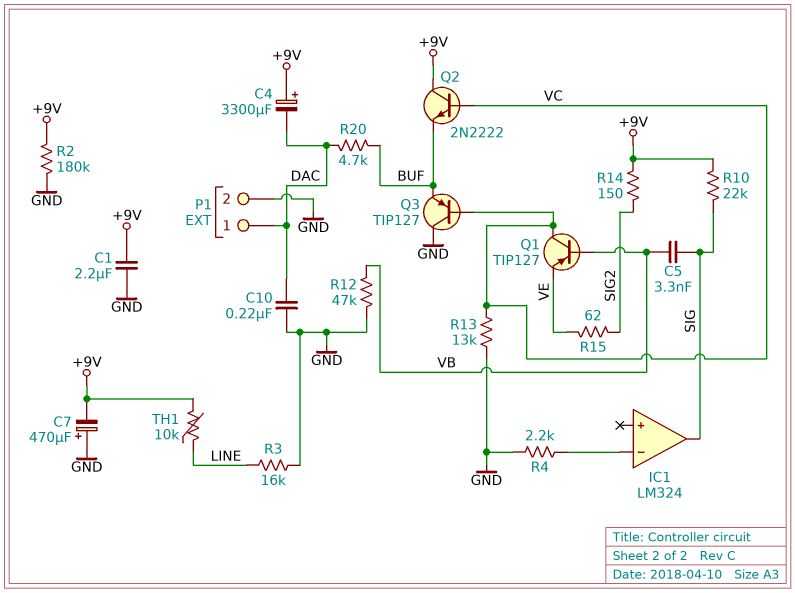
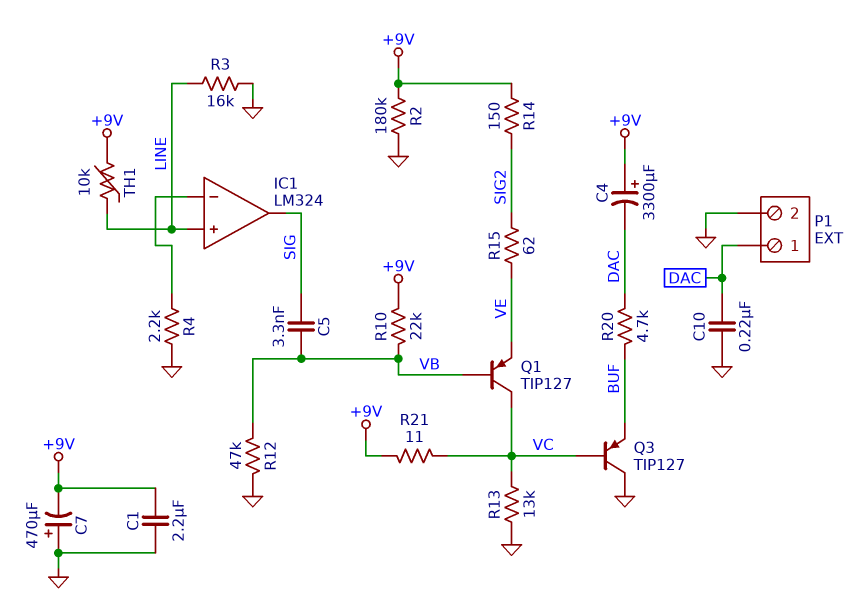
IC1 pin in+: none -> LINE
Q2: NPN 2N2222 (B VC, C +9V, E BUF) -> none
R10: 22k (+9V, SIG) -> 22k (+9V, VB)
R21: none -> 11 (+9V, VC)

